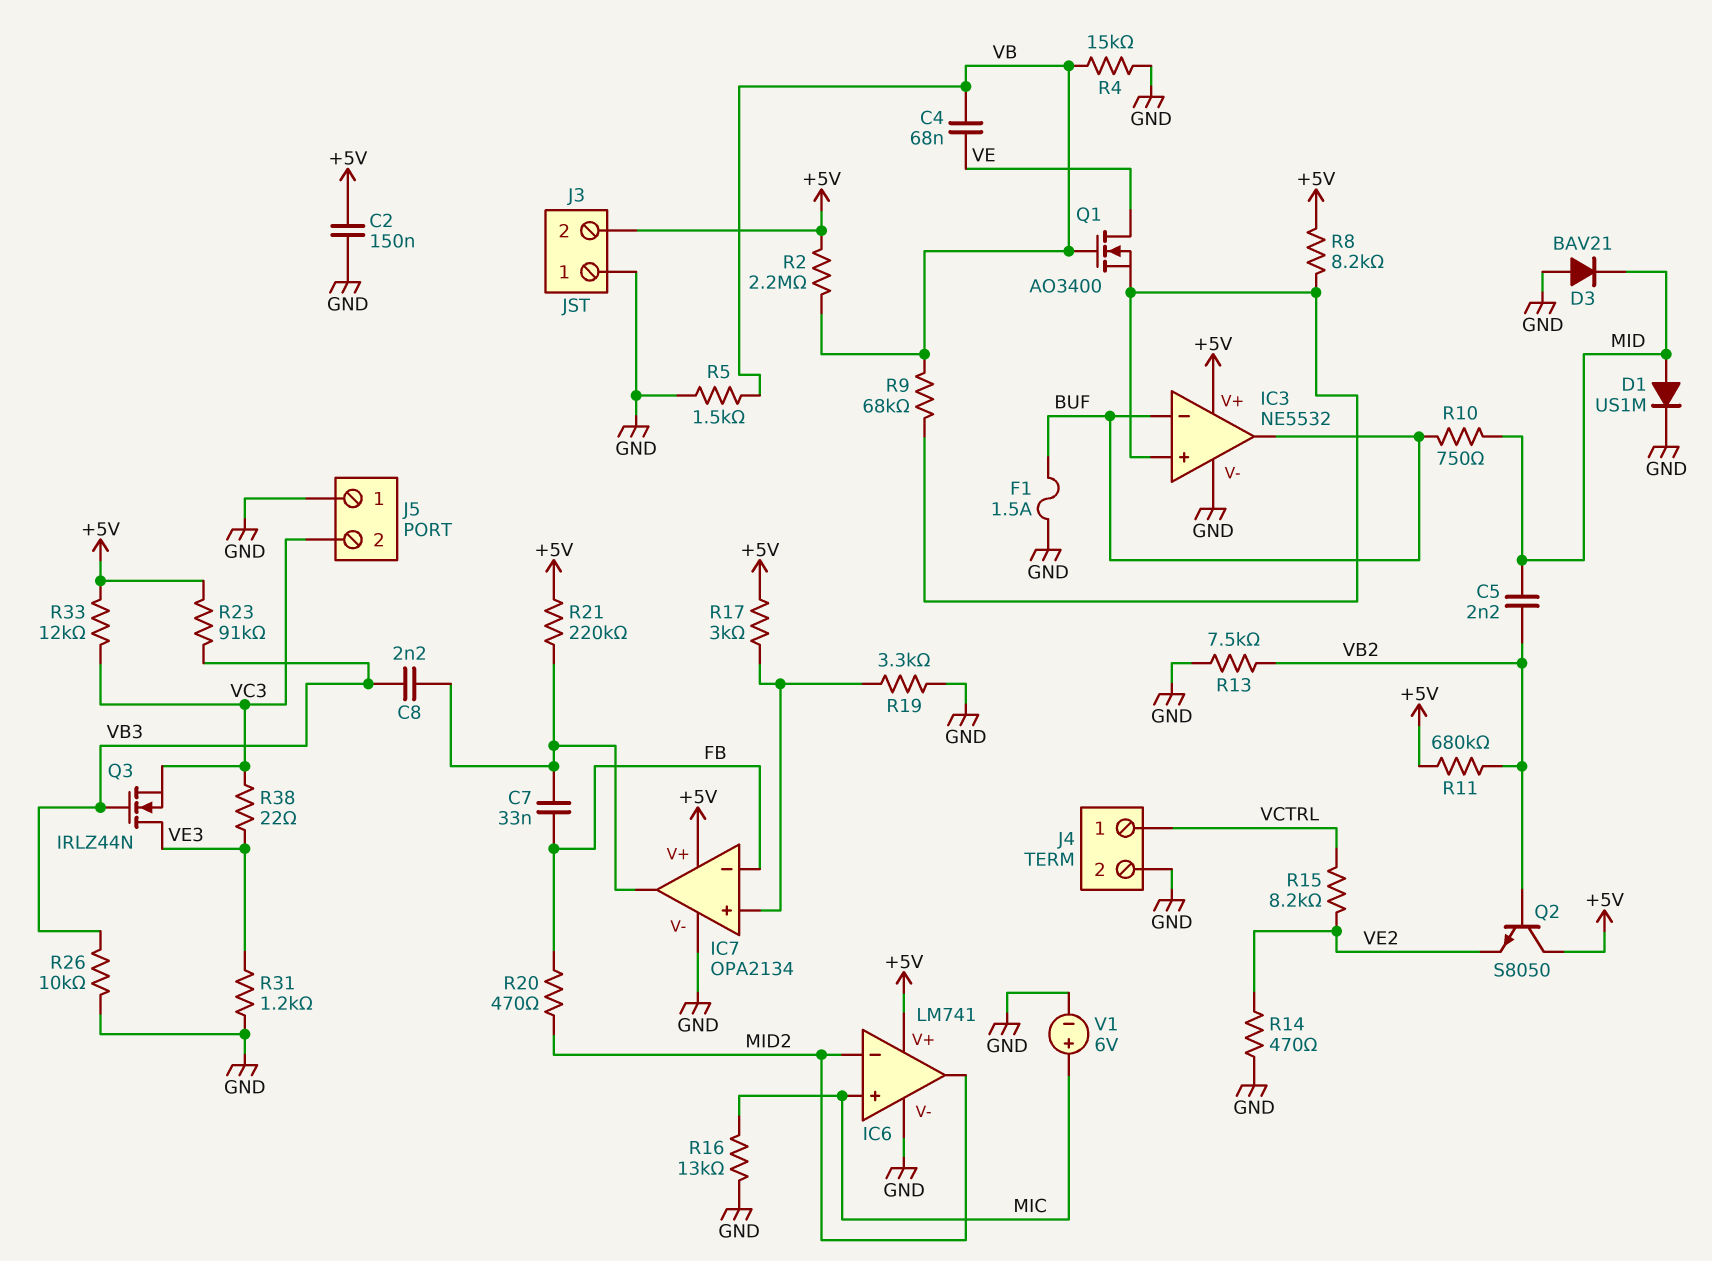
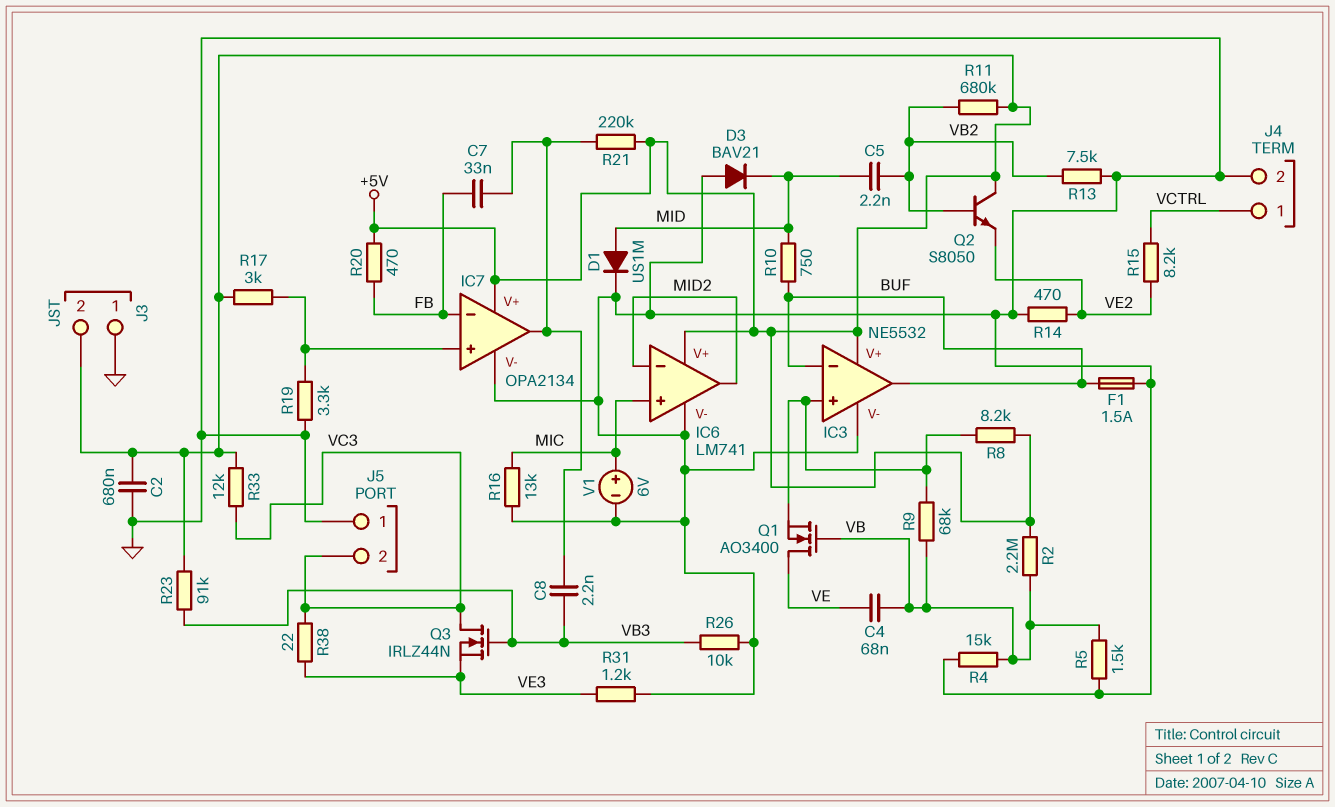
C2: 150nF (+5V, GND) -> 680nF (+5V, GND)
Q3: NMOS IRLZ44N (G VB3, D VE3, S VC3) -> NMOS IRLZ44N (G VB3, D VC3, S VE3)
R20: 470 (FB, MID2) -> 470 (+5V, FB)

